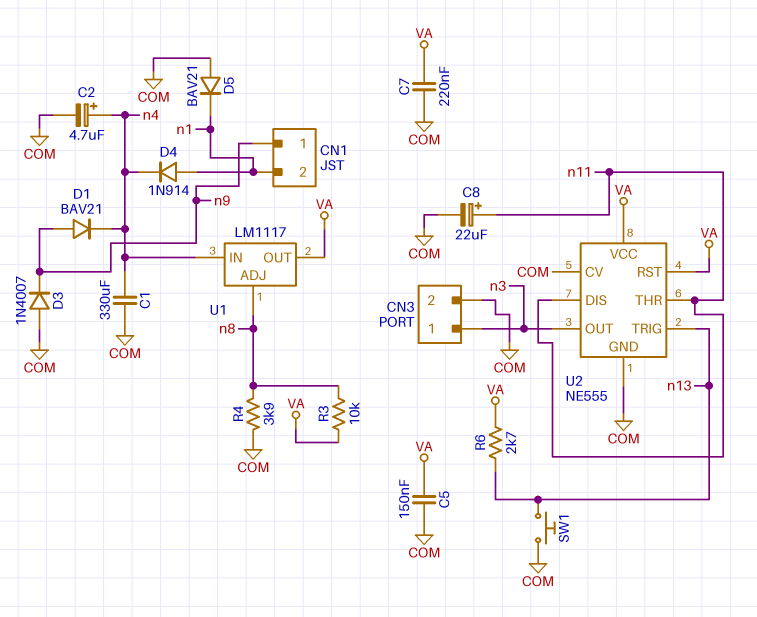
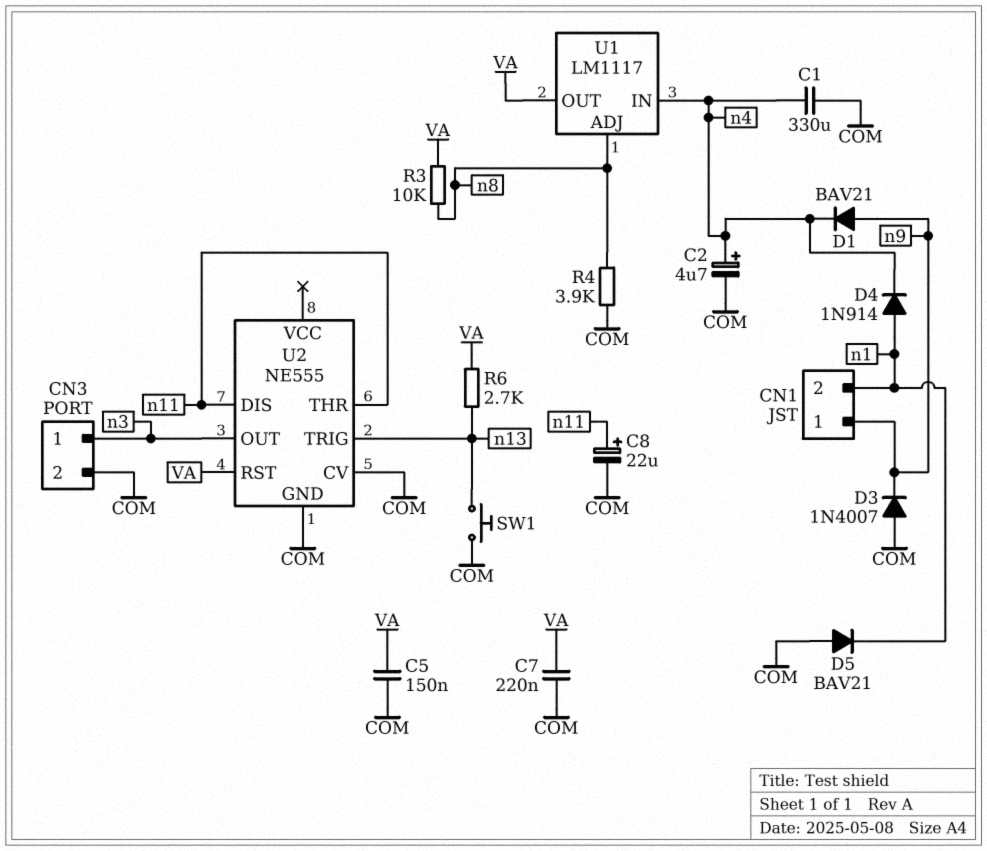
U2 pin VCC: VA -> none

